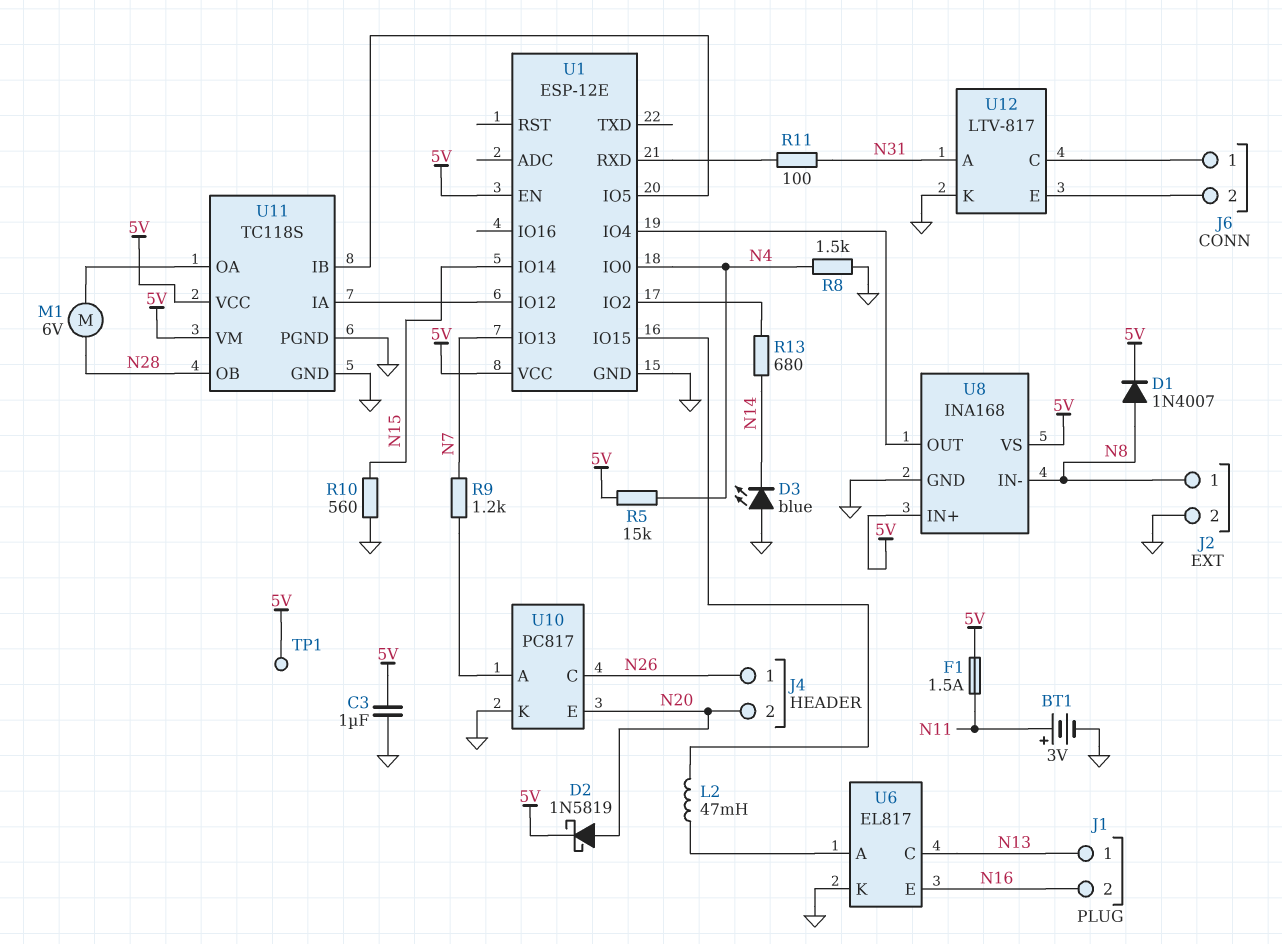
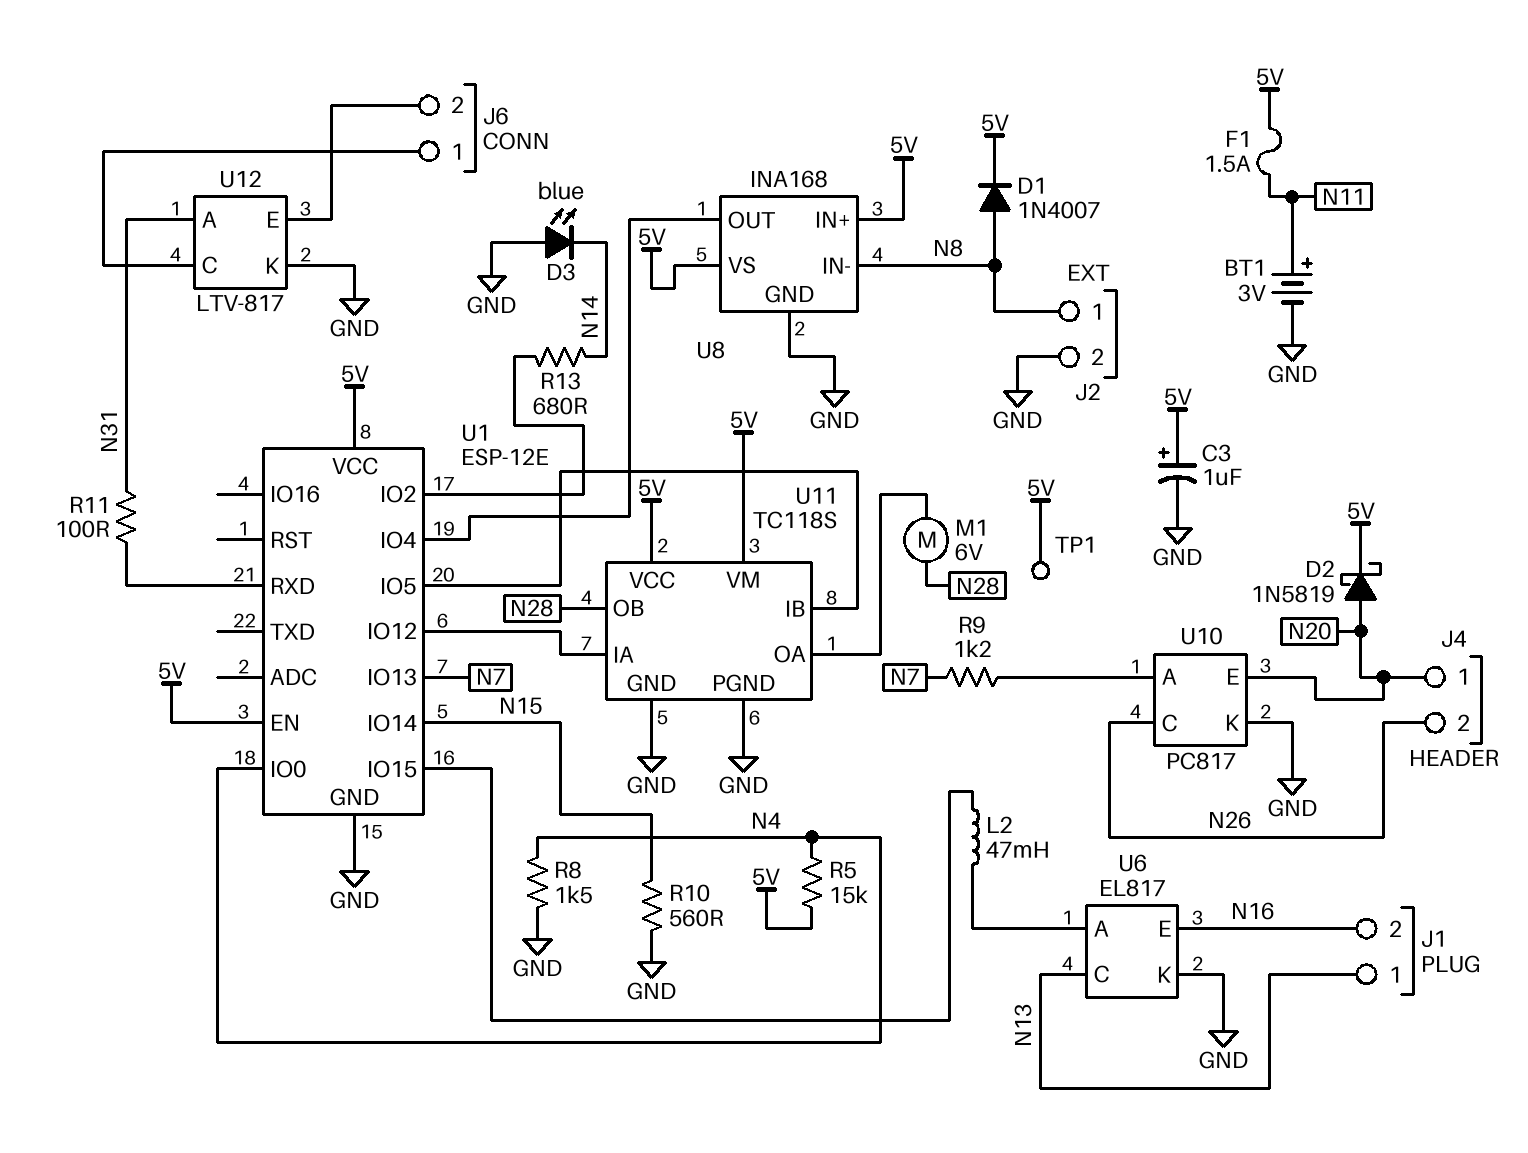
C3: 1uF (5V, GND) -> 1uF (plus 5V, minus GND)
J4 pin 1: N26 -> N20
J4 pin 2: N20 -> N26

